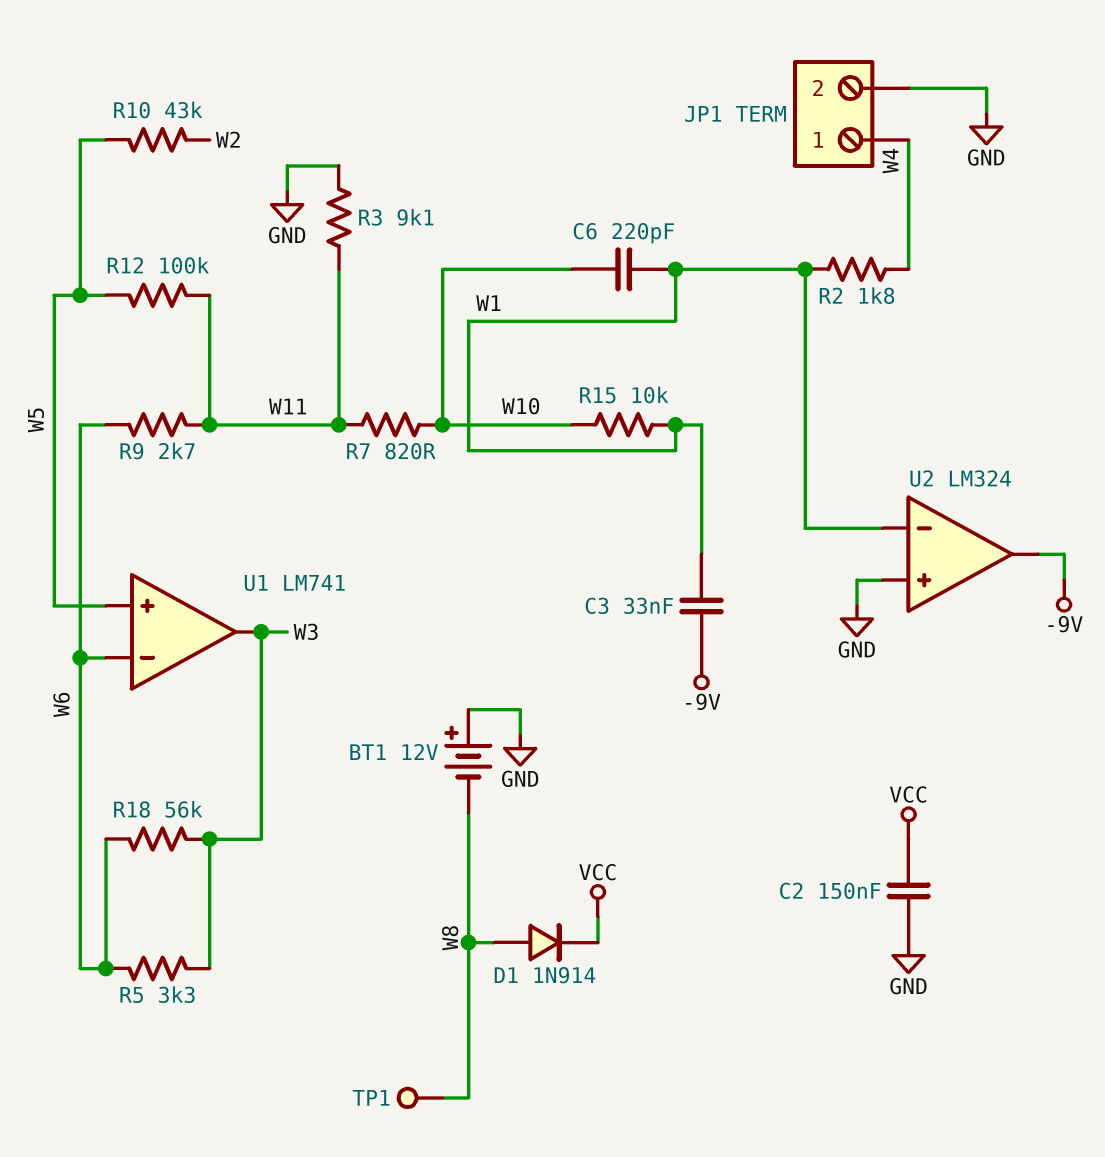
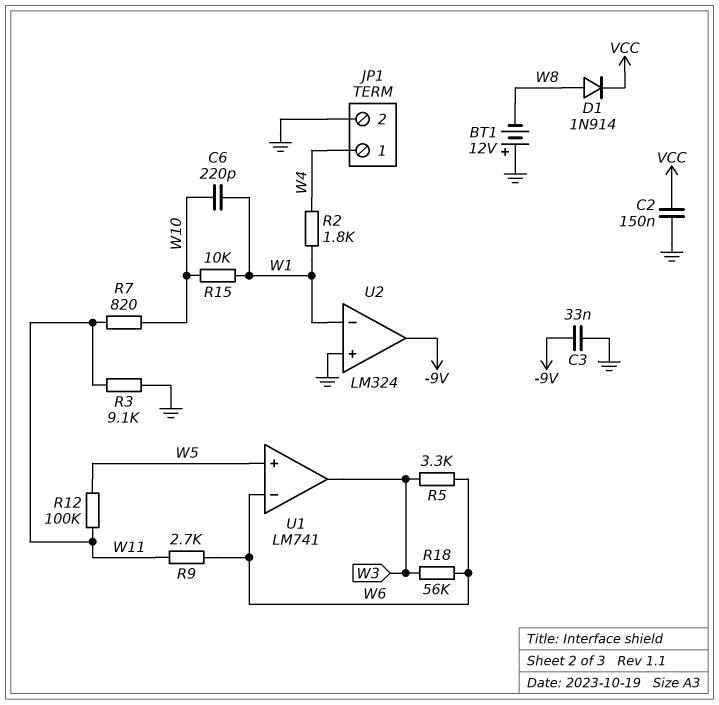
C3: 33nF (-9V, W1) -> 33nF (-9V, GND)
R10: 43k (W2, W5) -> none
TP1: test point (W8) -> none

